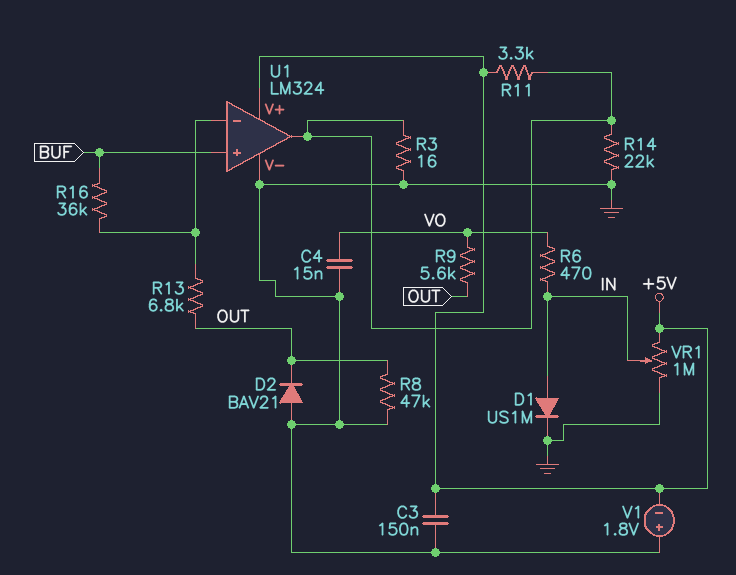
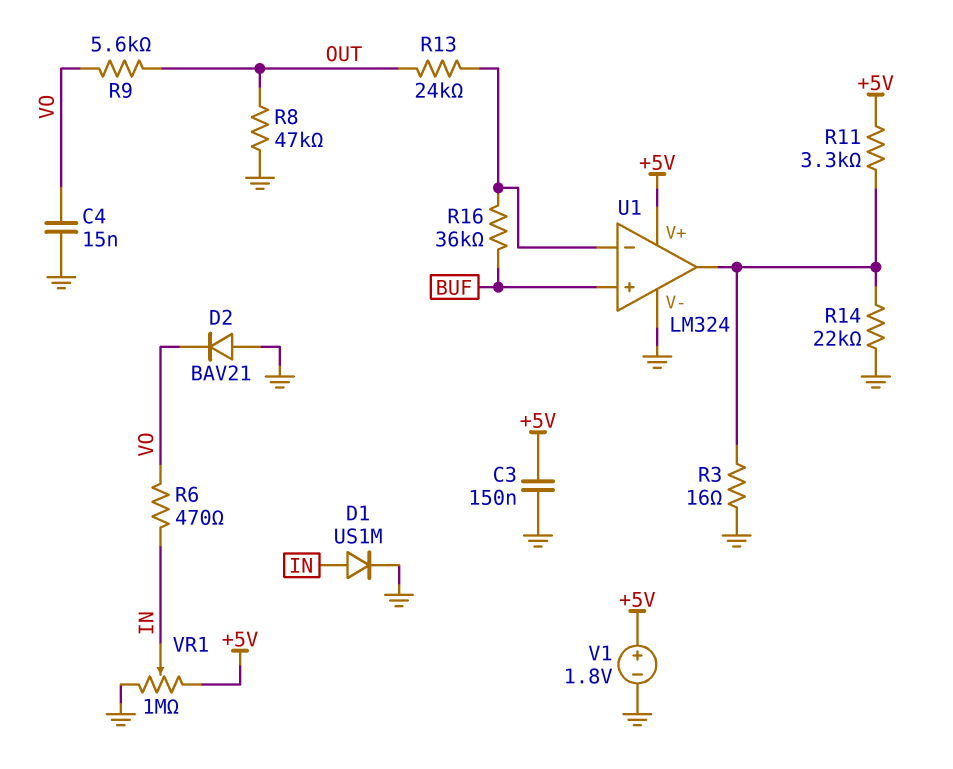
D2: diode BAV21 (A GND, K OUT) -> diode BAV21 (A GND, K VO)
R13: 6.8k (OUT, U1/in-) -> 24k (OUT, U1/in-)
V1: 1.8V (plus GND, minus +5V) -> 1.8V (plus +5V, minus GND)

